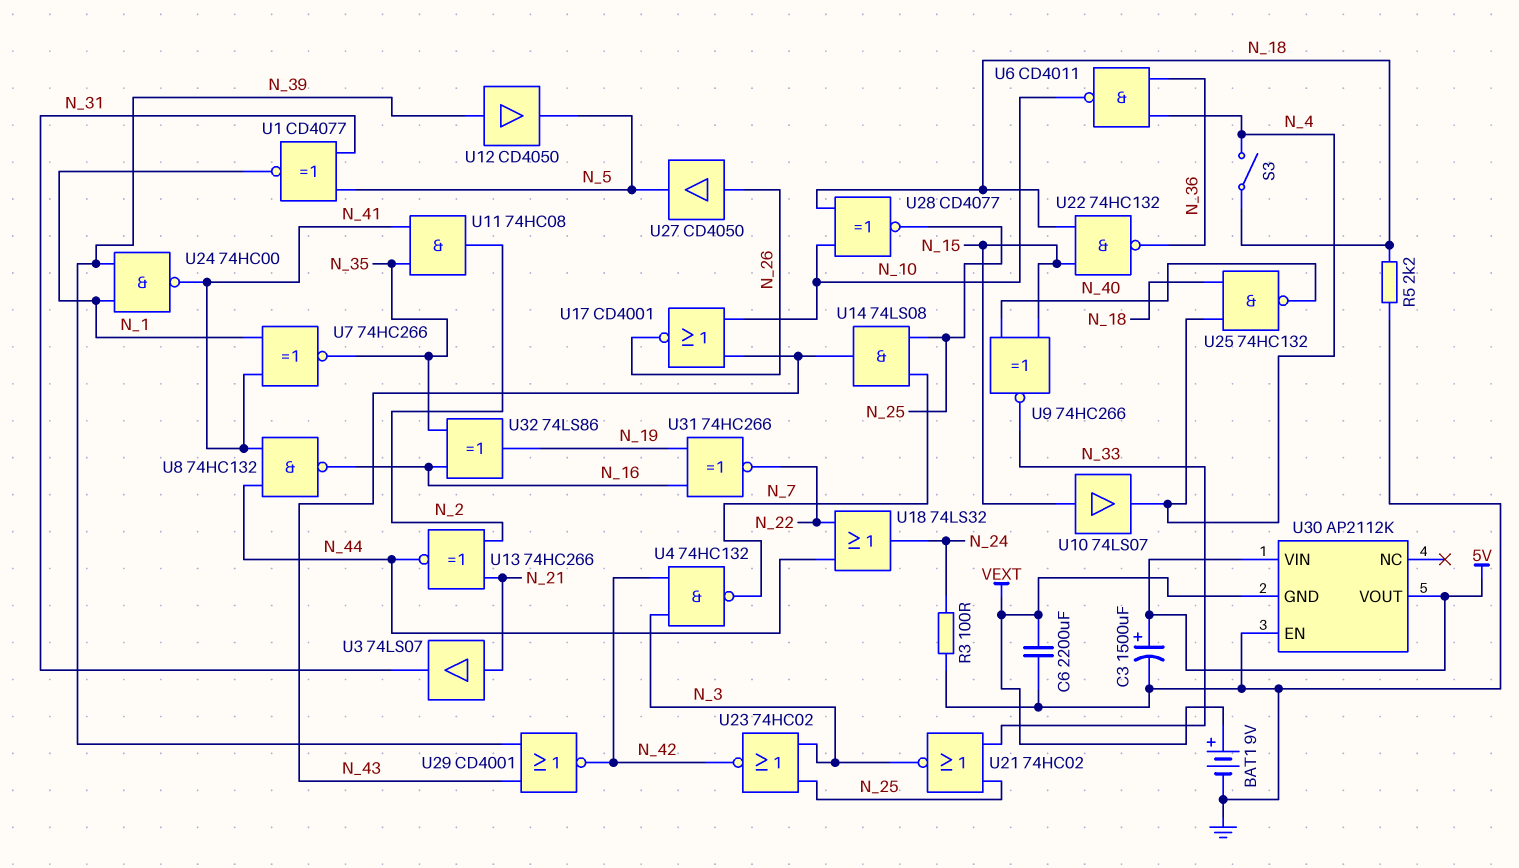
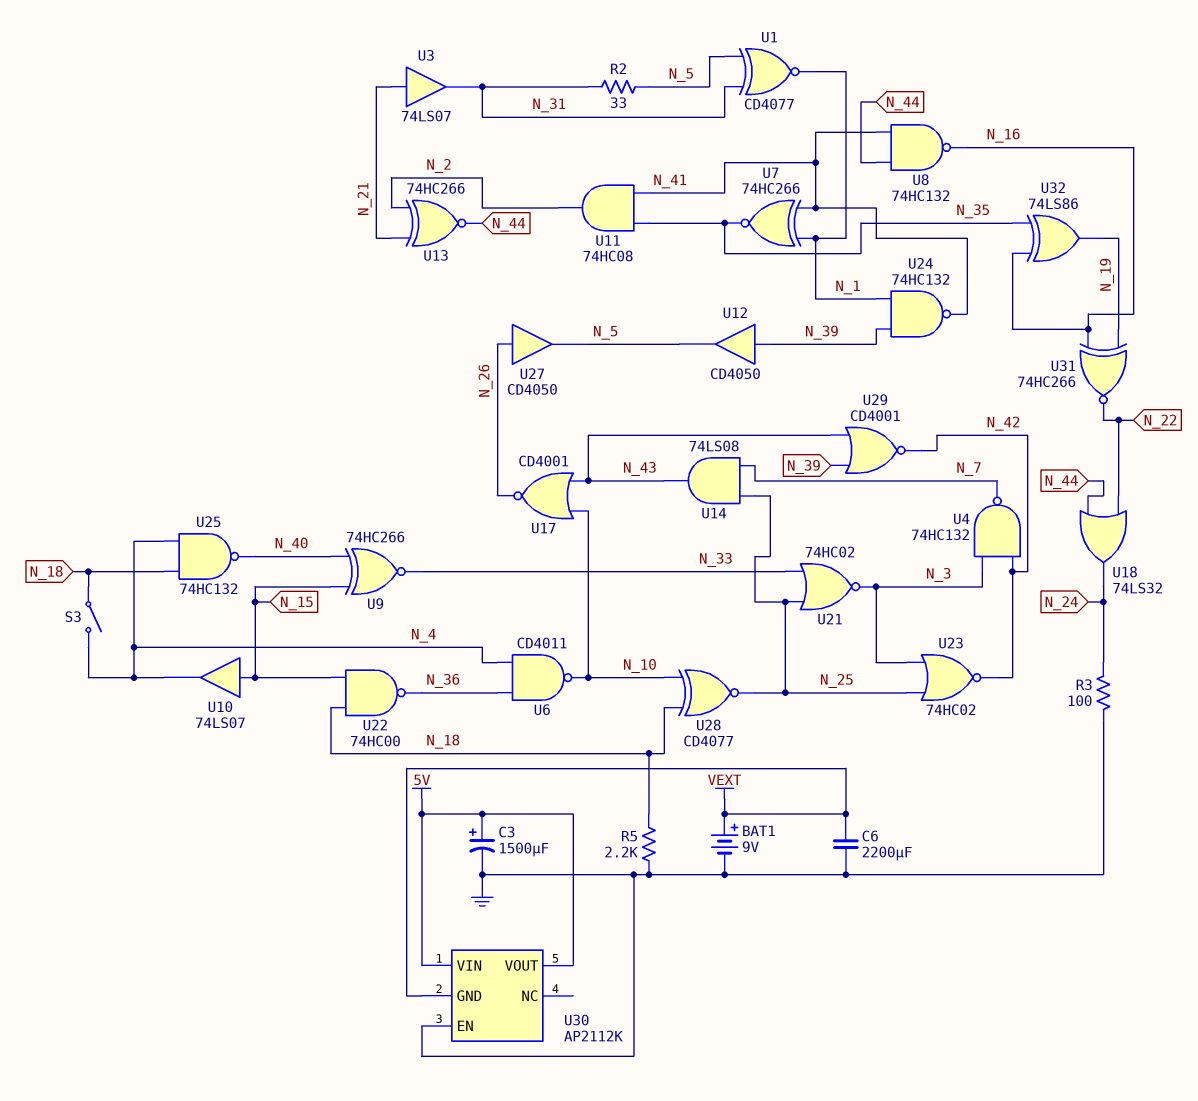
R2: none -> 33 (N_5, N_31)
U22: NAND 74HC132 (in N_15, in N_18, out N_36) -> NAND 74HC00 (in N_15, in N_18, out N_36)
U24: NAND 74HC00 (in N_1, in N_39, out N_41) -> NAND 74HC132 (in N_1, in N_39, out N_41)

